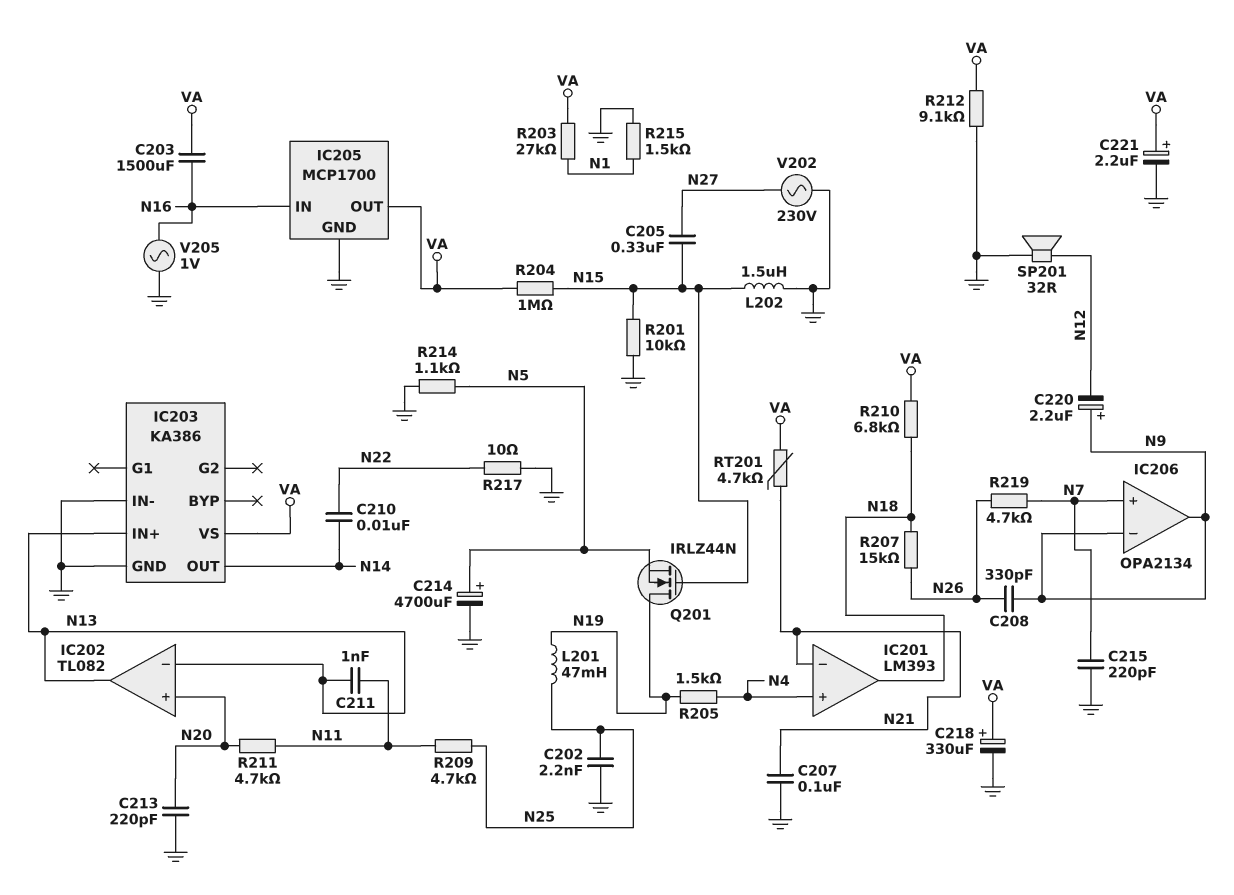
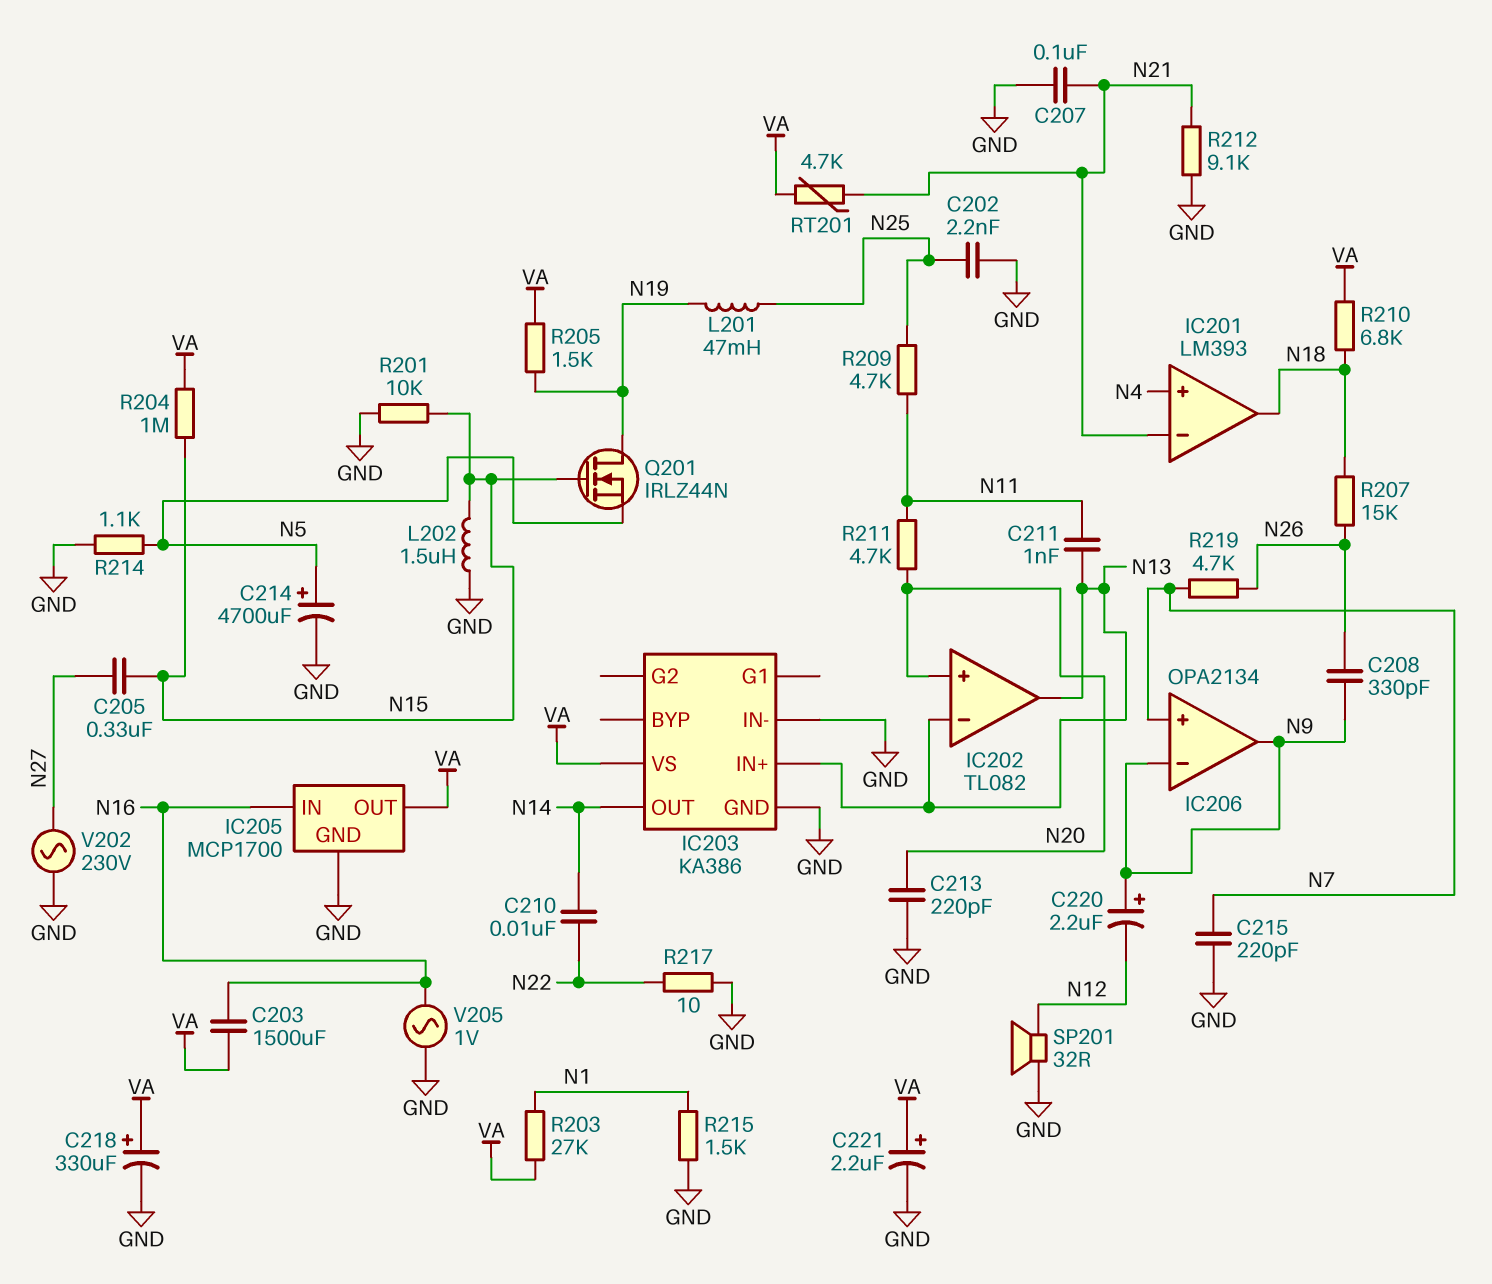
R205: 1.5k (N4, N19) -> 1.5k (N19, VA)
R212: 9.1k (GND, VA) -> 9.1k (GND, N21)

